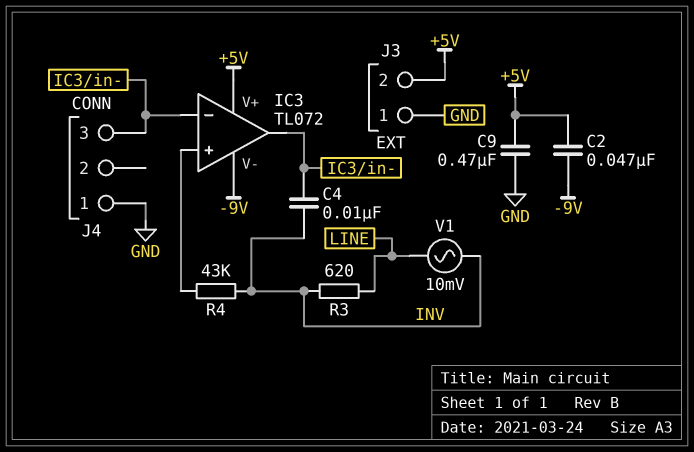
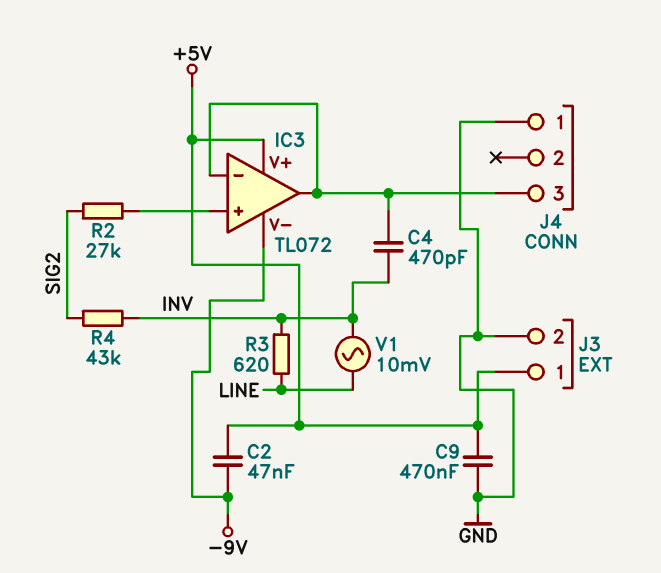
C4: 10nF (IC3/in-, INV) -> 470pF (IC3/in-, INV)
J3 pin 1: GND -> +5V
J3 pin 2: +5V -> GND
R2: none -> 27k (IC3/in+, SIG2)
R4: 43k (IC3/in+, INV) -> 43k (INV, SIG2)

